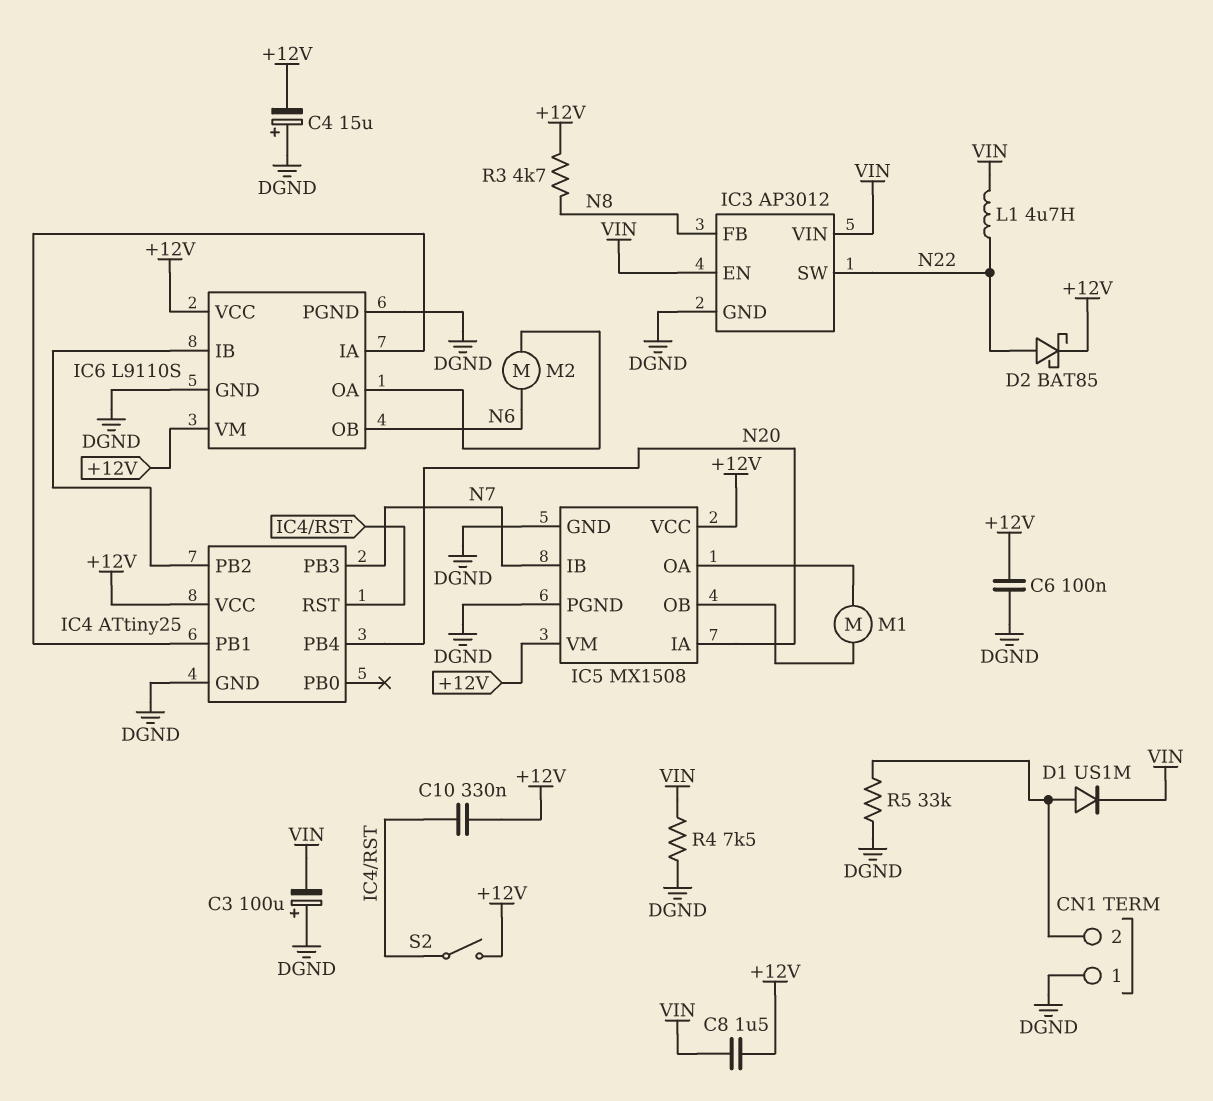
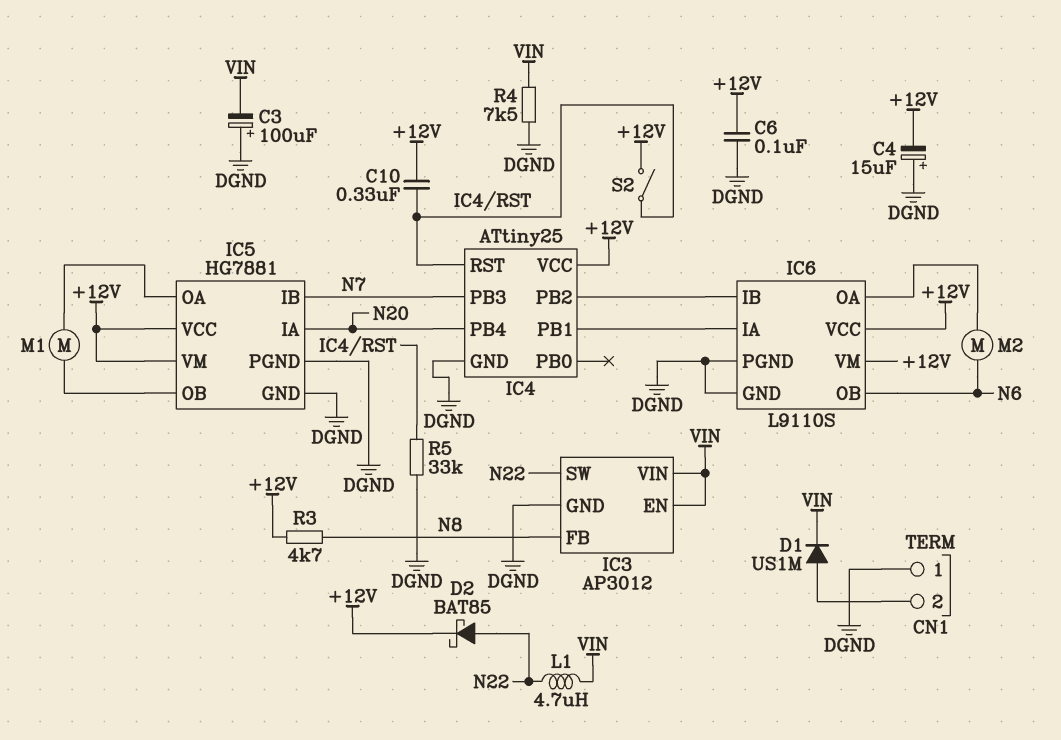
C8: 1.5uF (+12V, VIN) -> none
IC5: MX1508 -> HG7881
R5: 33k (CN1/2, DGND) -> 33k (DGND, IC4/RST)

